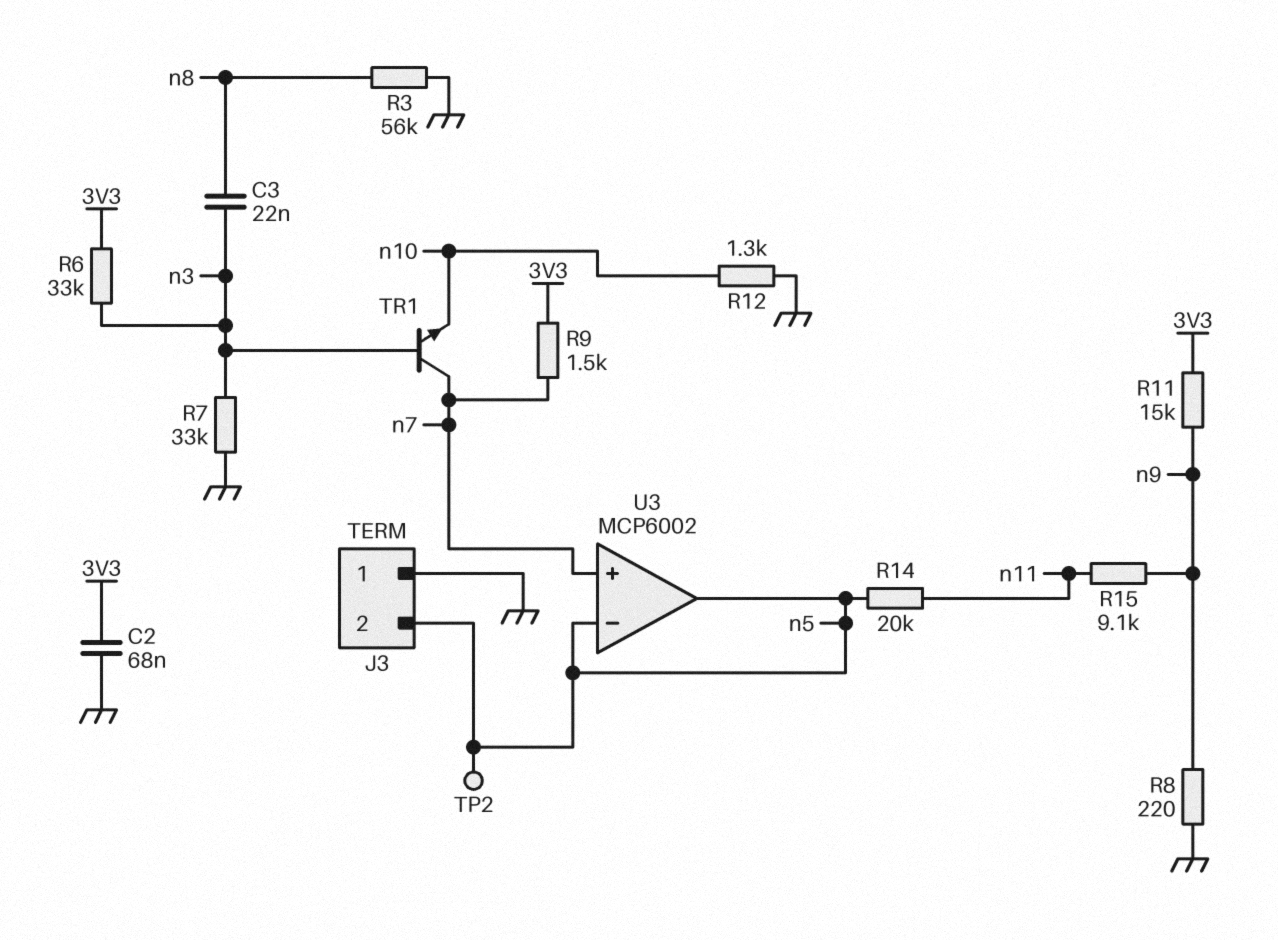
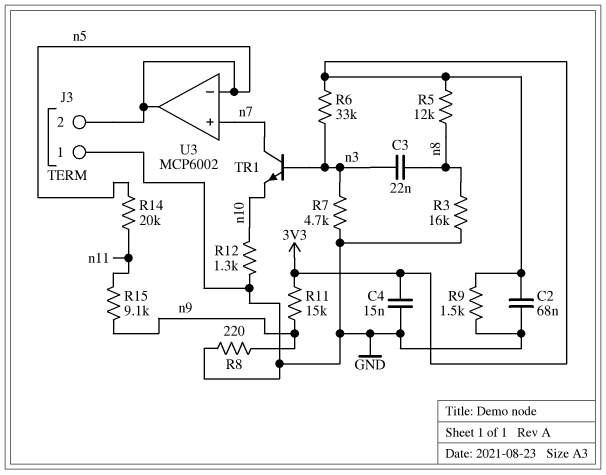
C4: none -> 15nF (3V3, GND)
R3: 56k (GND, n8) -> 16k (GND, n8)
R5: none -> 12k (3V3, n8)
R7: 33k (GND, n3) -> 4.7k (GND, n3)
R9: 1.5k (3V3, n7) -> 1.5k (3V3, GND)
TP2: test point (n5) -> none

